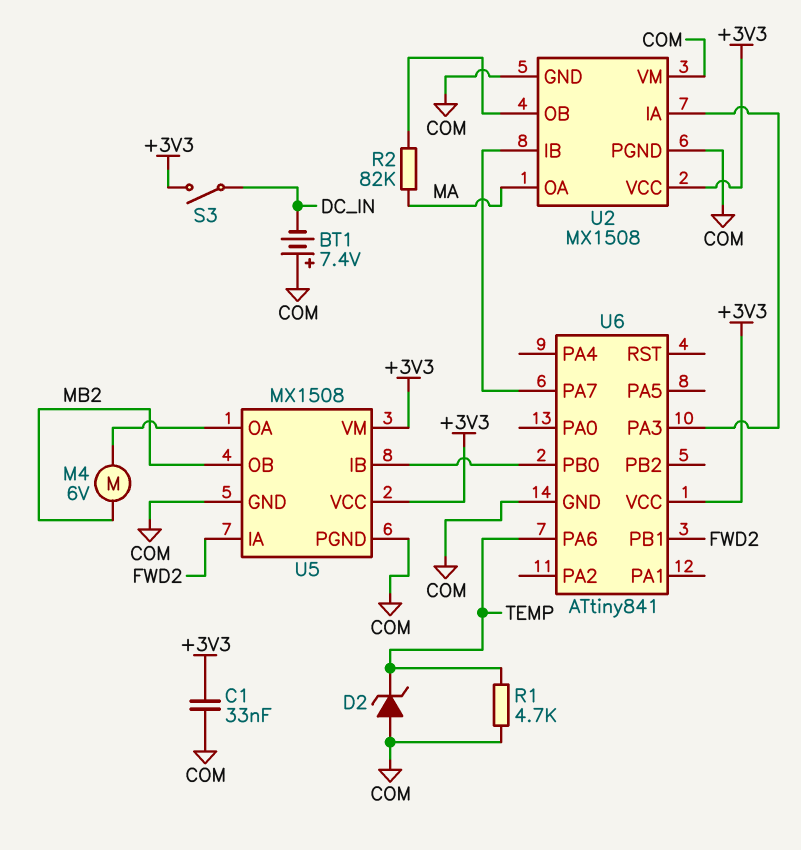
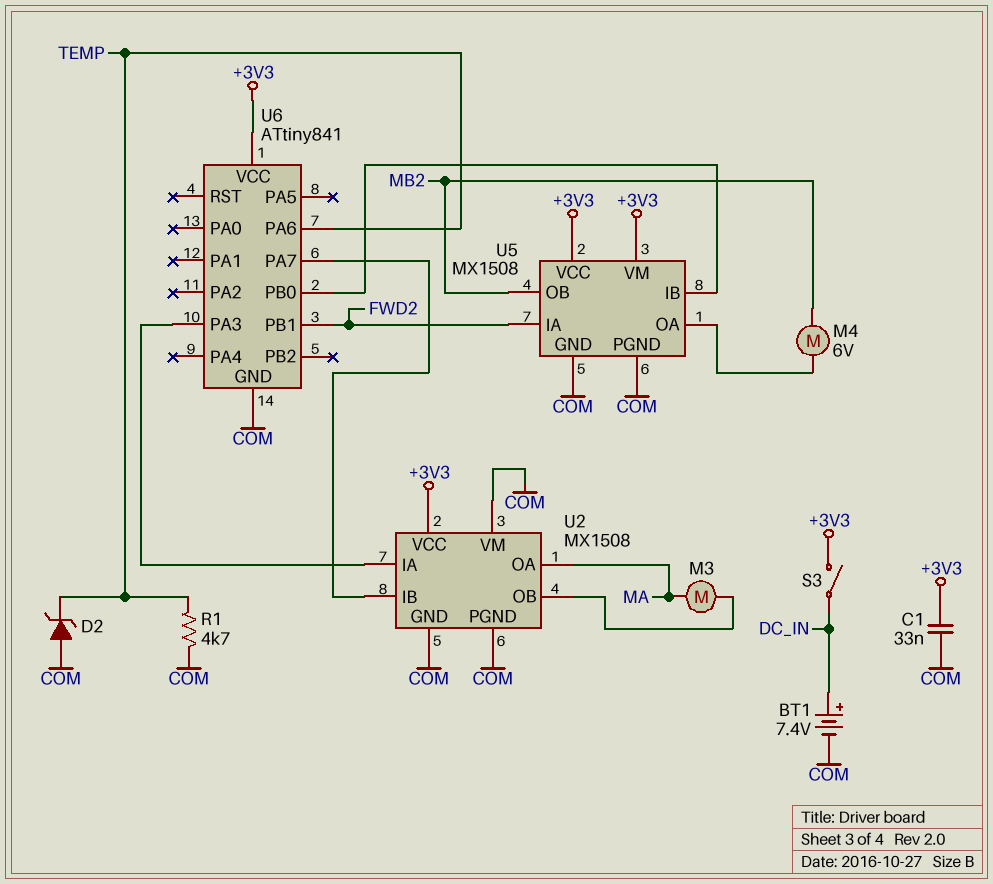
BT1: 7.4V (plus COM, minus DC_IN) -> 7.4V (plus DC_IN, minus COM)
M3: none -> motor (MA, U2/OB)
R2: 82k (MA, U2/OB) -> none

